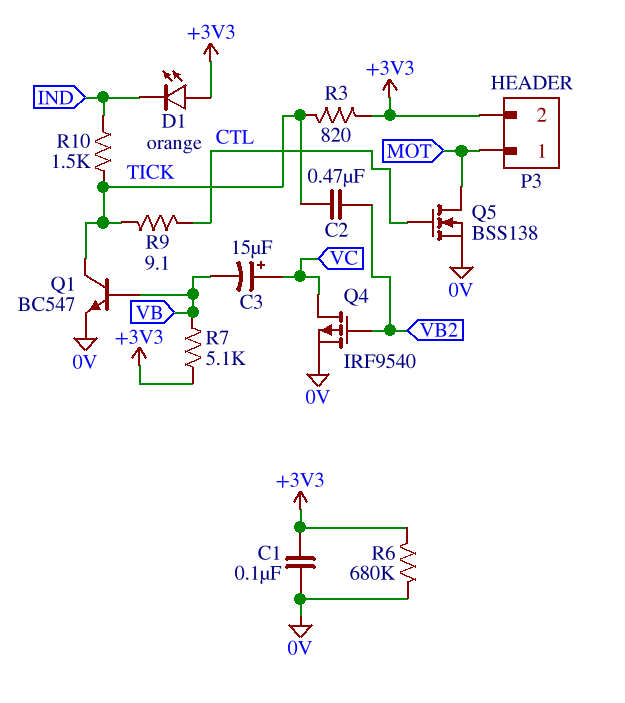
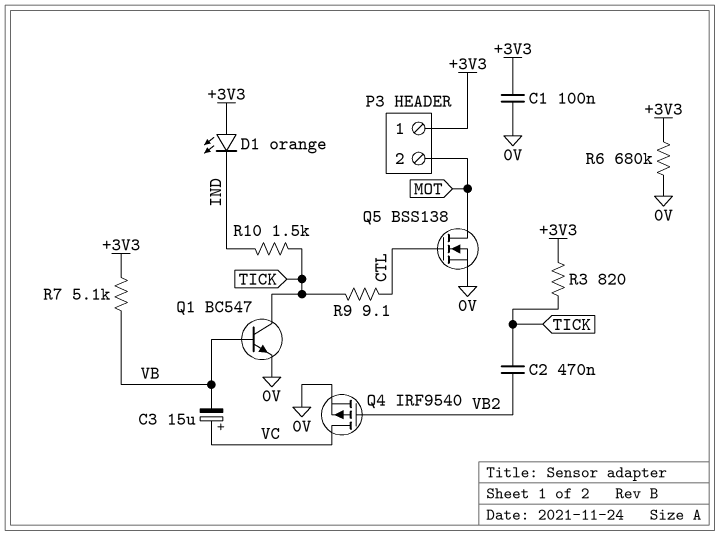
P3 pin 1: MOT -> +3V3
P3 pin 2: +3V3 -> MOT

